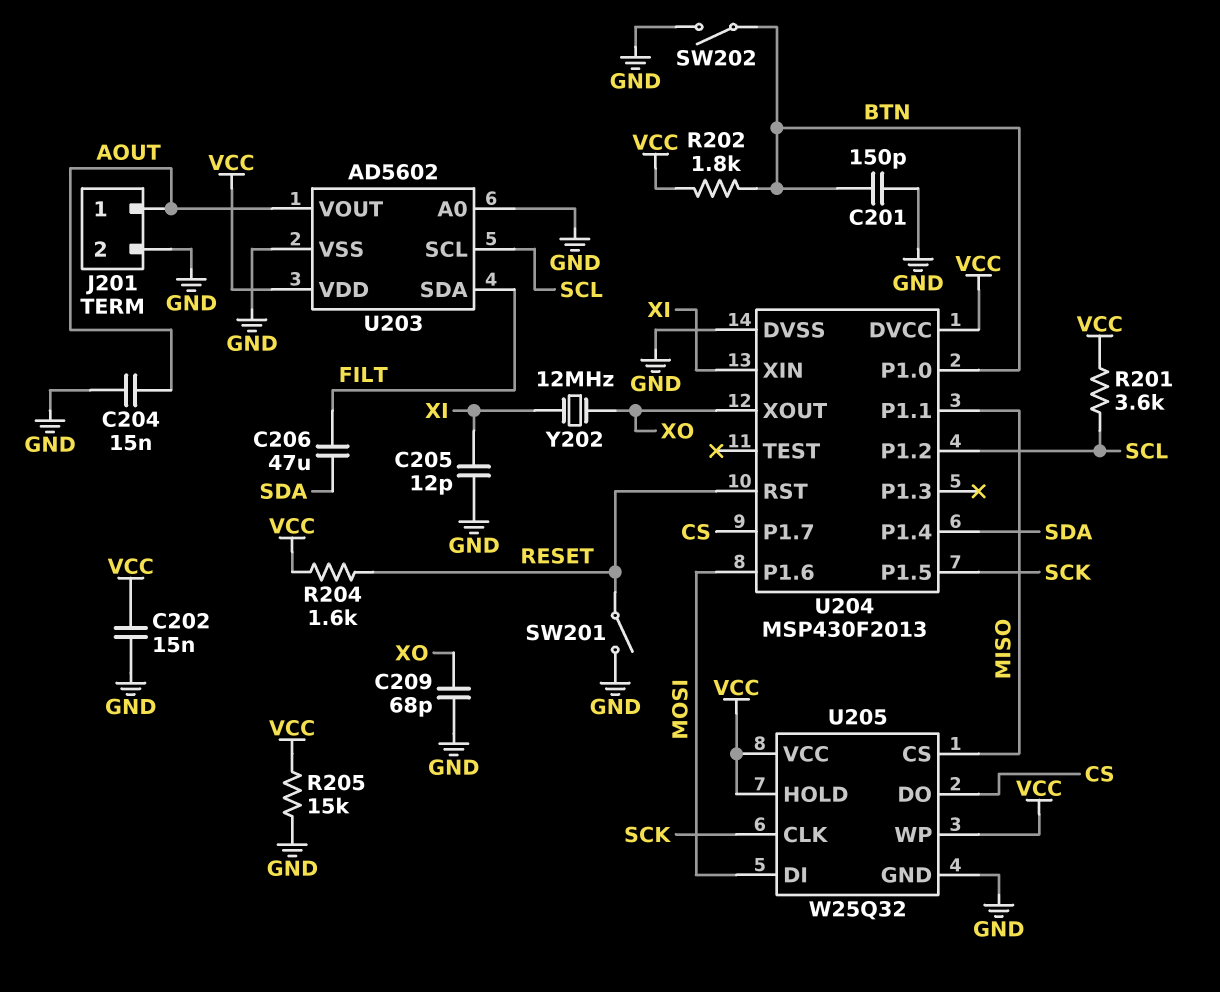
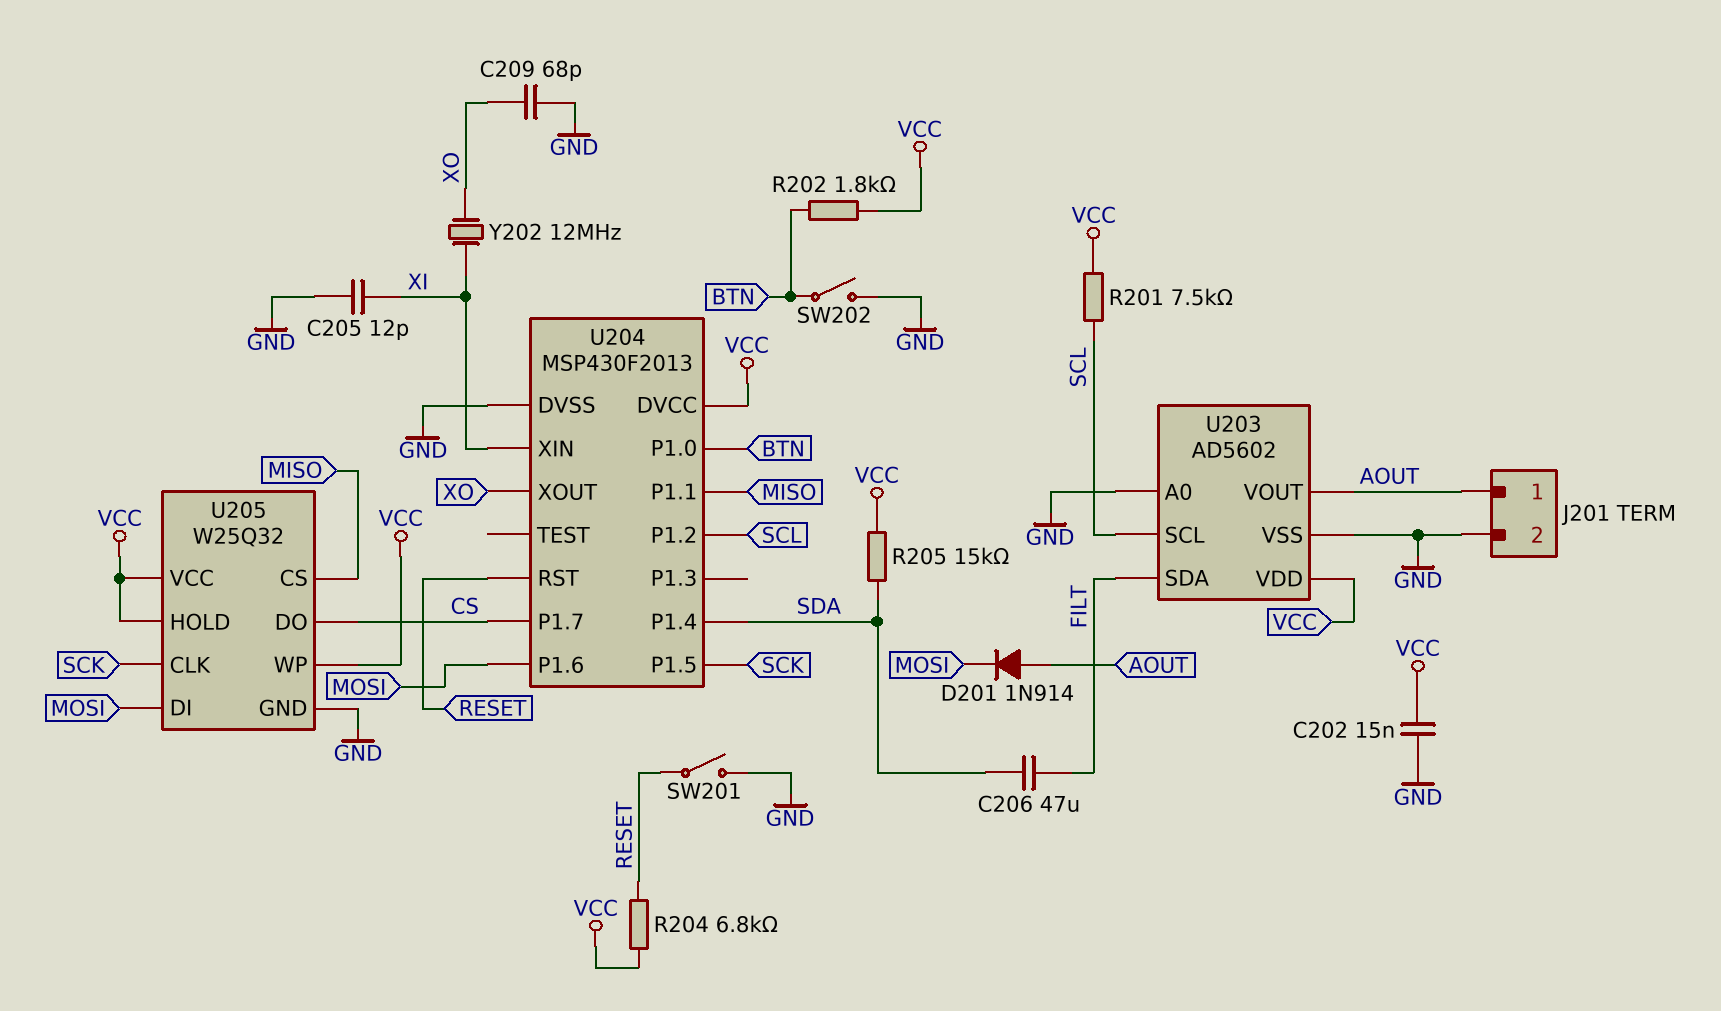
C201: 150pF (BTN, GND) -> none
C204: 15nF (AOUT, GND) -> none
D201: none -> diode 1N914 (A AOUT, K MOSI)
R201: 3.6k (SCL, VCC) -> 7.5k (SCL, VCC)
R204: 1.6k (RESET, VCC) -> 6.8k (RESET, VCC)
R205: 15k (GND, VCC) -> 15k (SDA, VCC)

